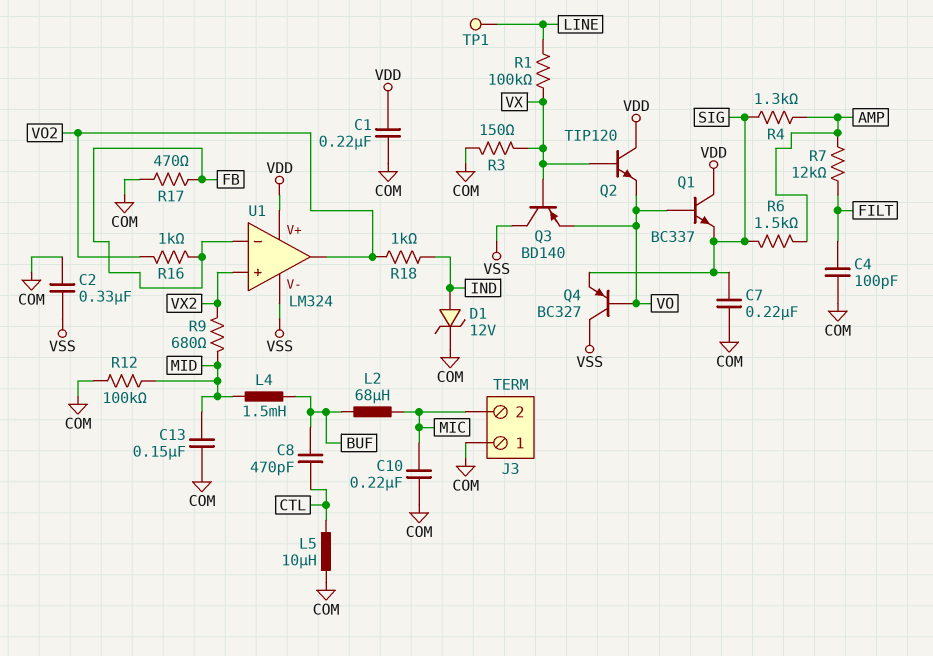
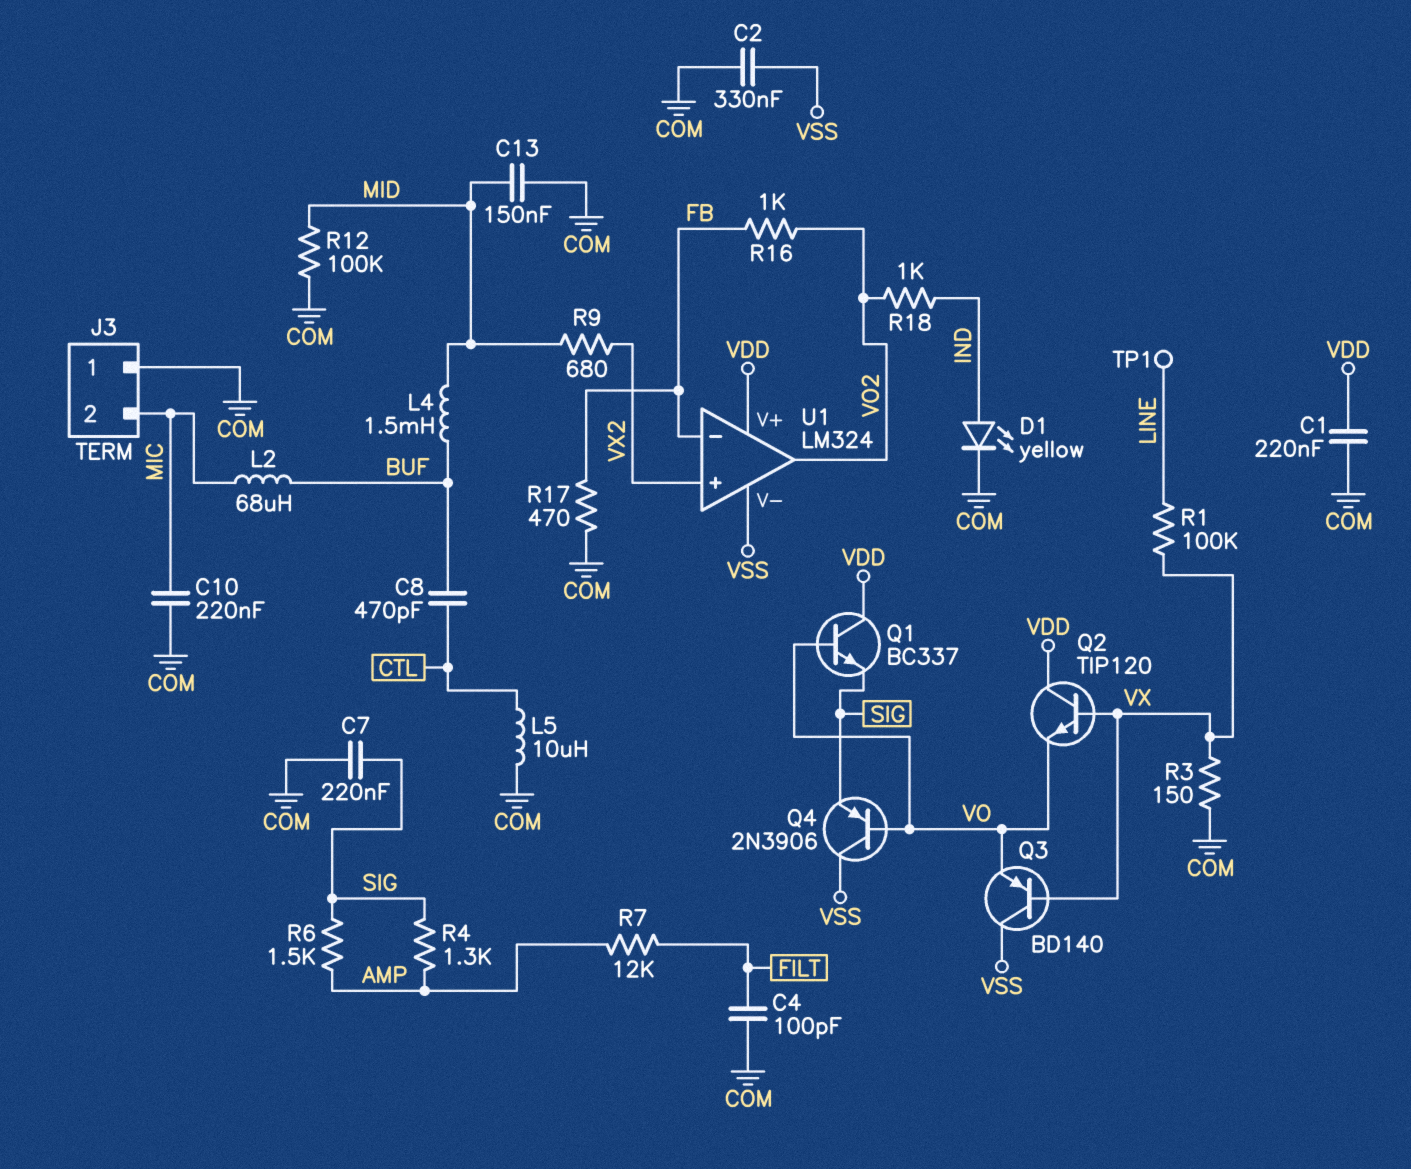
D1: zener 12V (A IND, K COM) -> LED yellow (A IND, K COM)
Q4: PNP BC327 (B VO, C VSS, E SIG) -> PNP 2N3906 (B VO, C VSS, E SIG)

